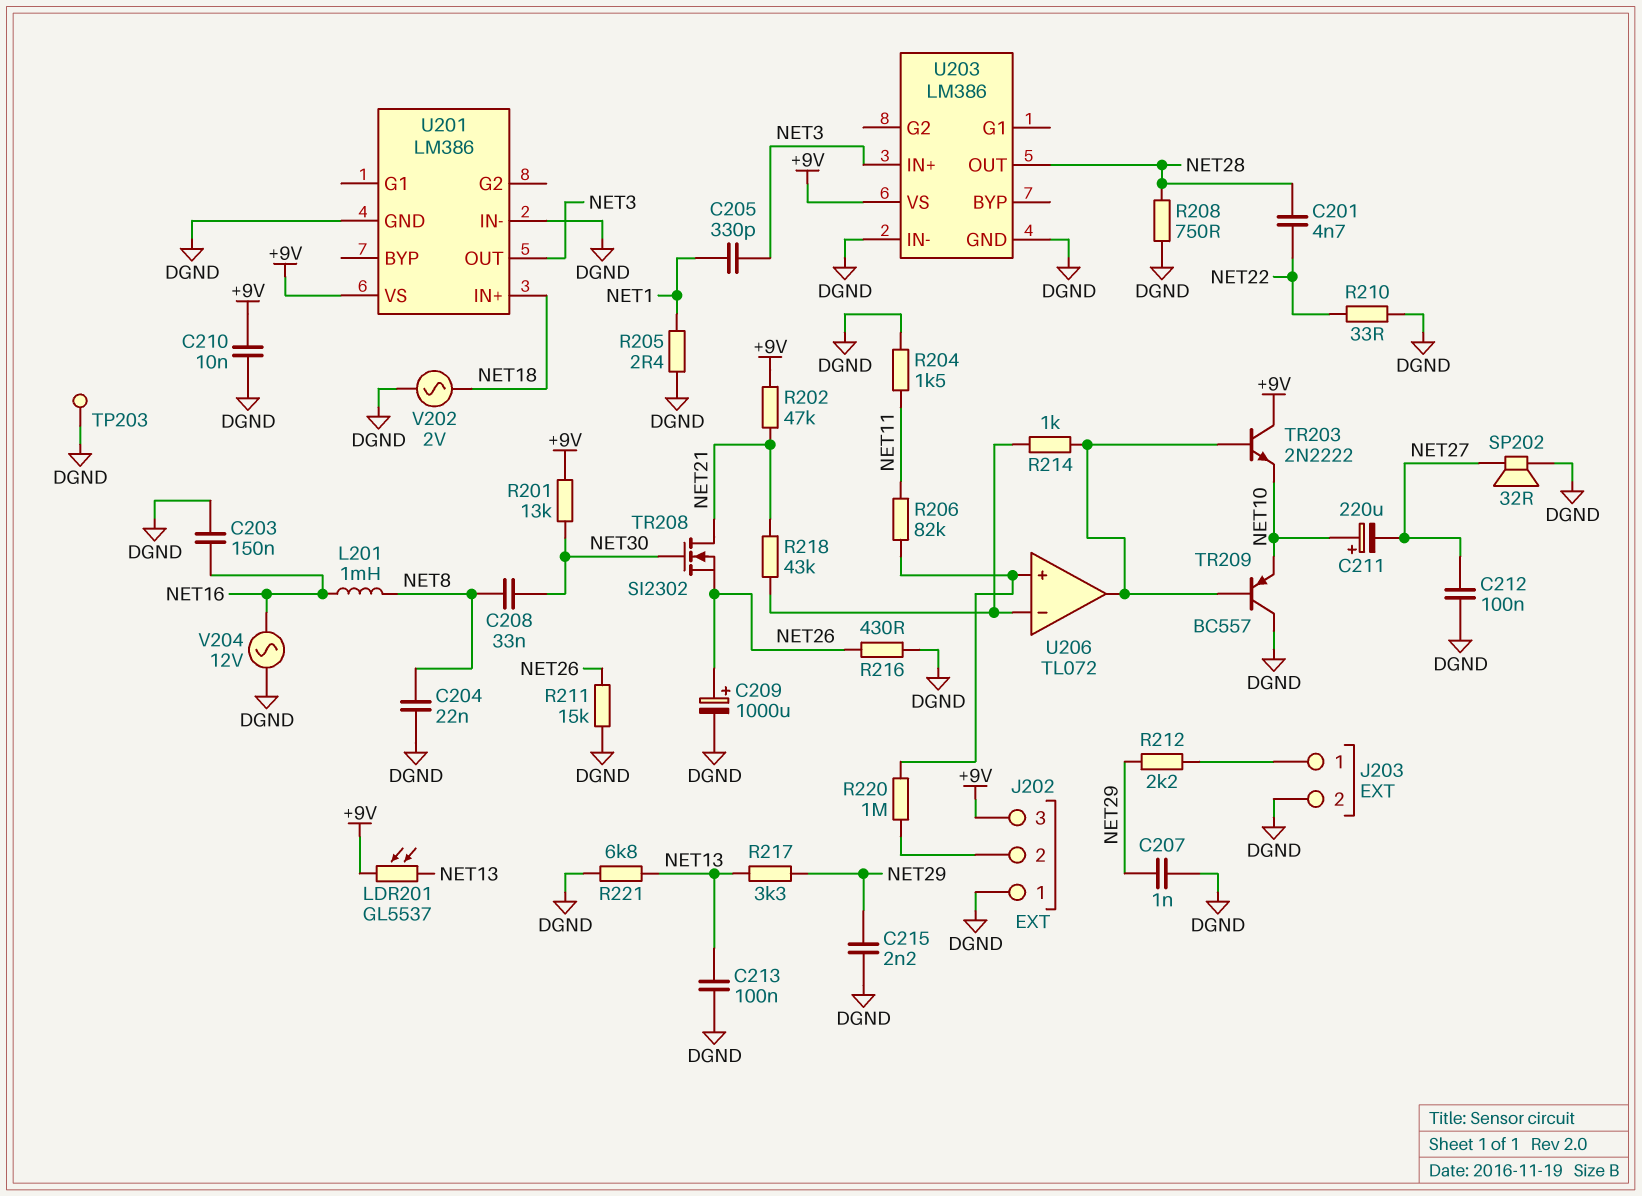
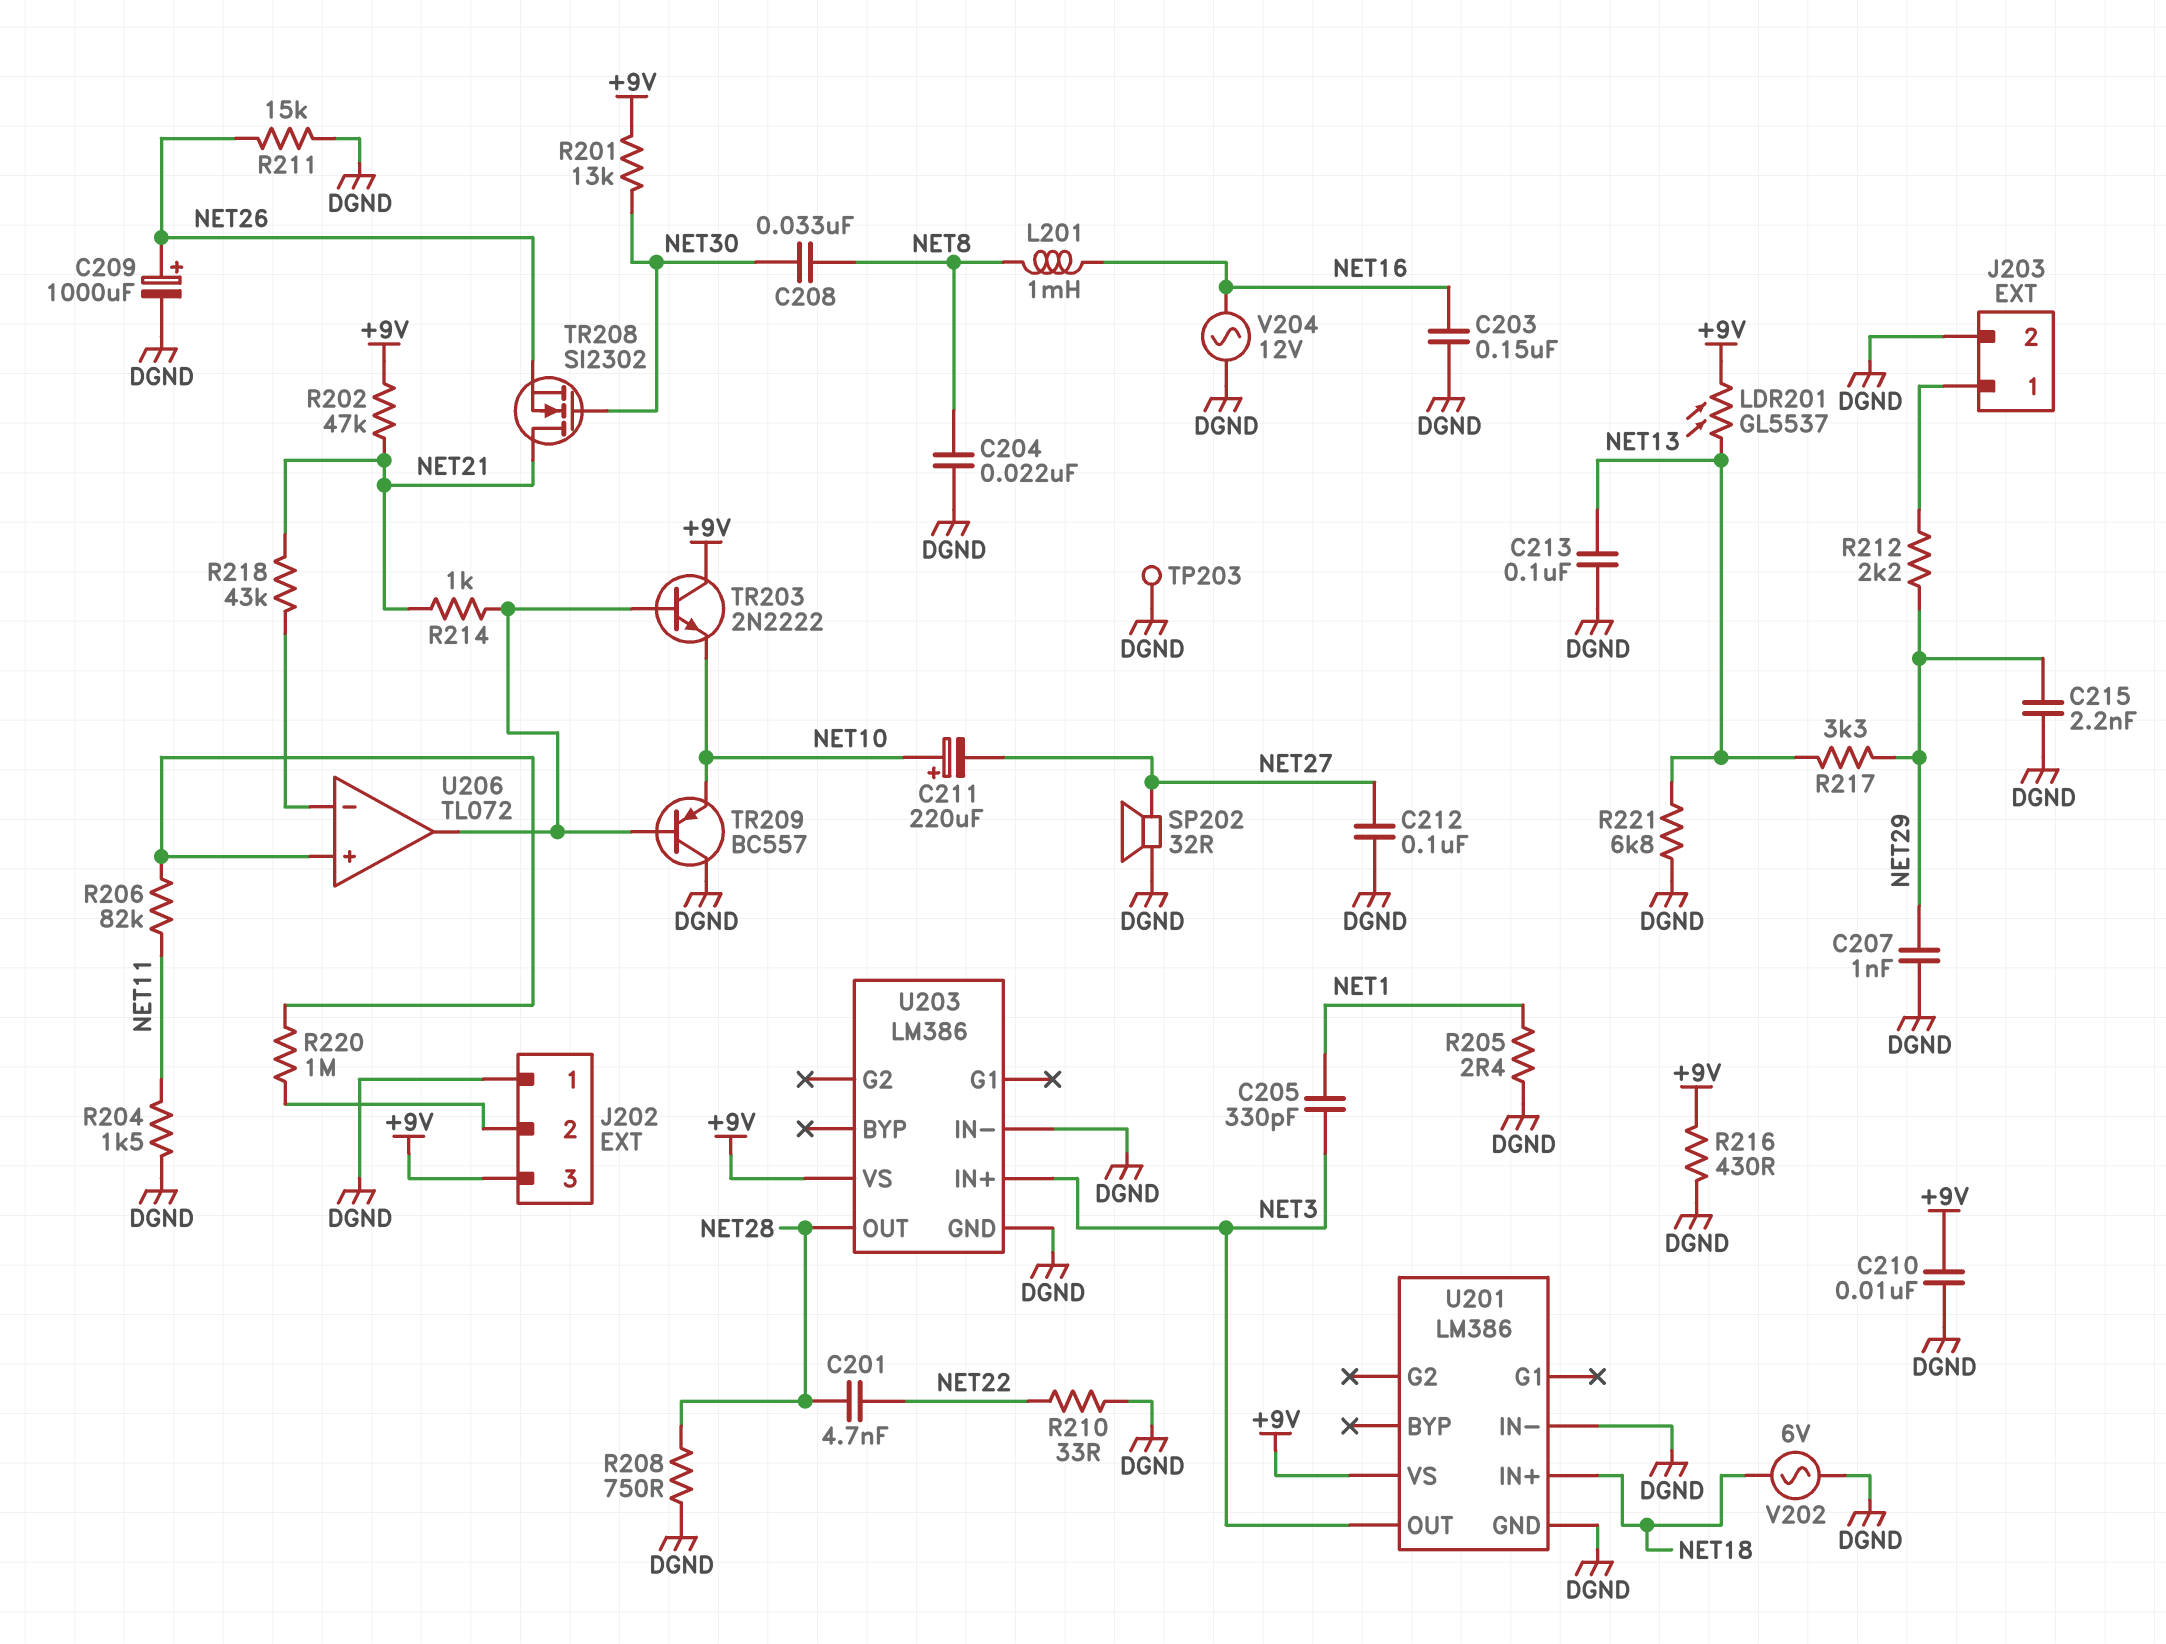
R214: 1k (U206/in-, U206/out) -> 1k (NET21, U206/out)
R216: 430 (DGND, NET26) -> 430 (+9V, DGND)
V202: AC 2V (DGND, NET18) -> AC 6V (DGND, NET18)

